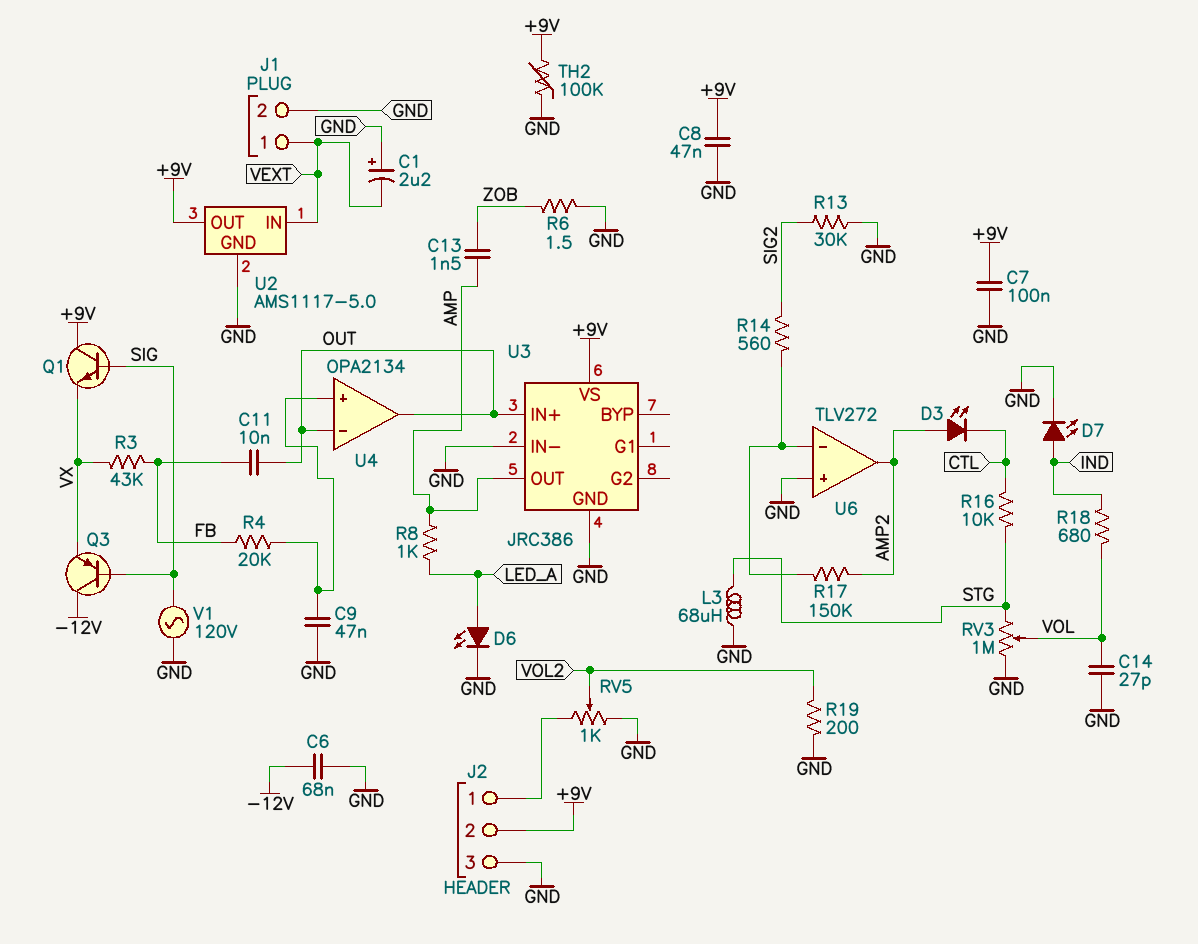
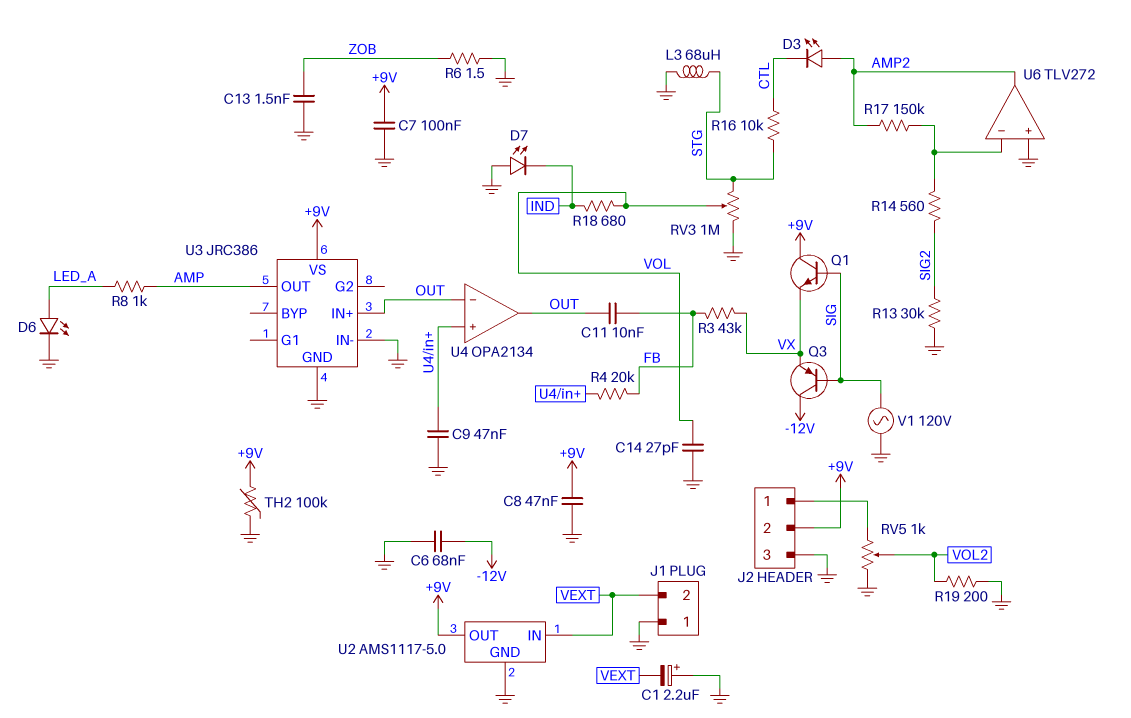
C13: 1.5nF (AMP, ZOB) -> 1.5nF (GND, ZOB)
D7: LED (A IND, K GND) -> LED (A GND, K IND)
J1 pin 1: VEXT -> GND
J1 pin 2: GND -> VEXT

